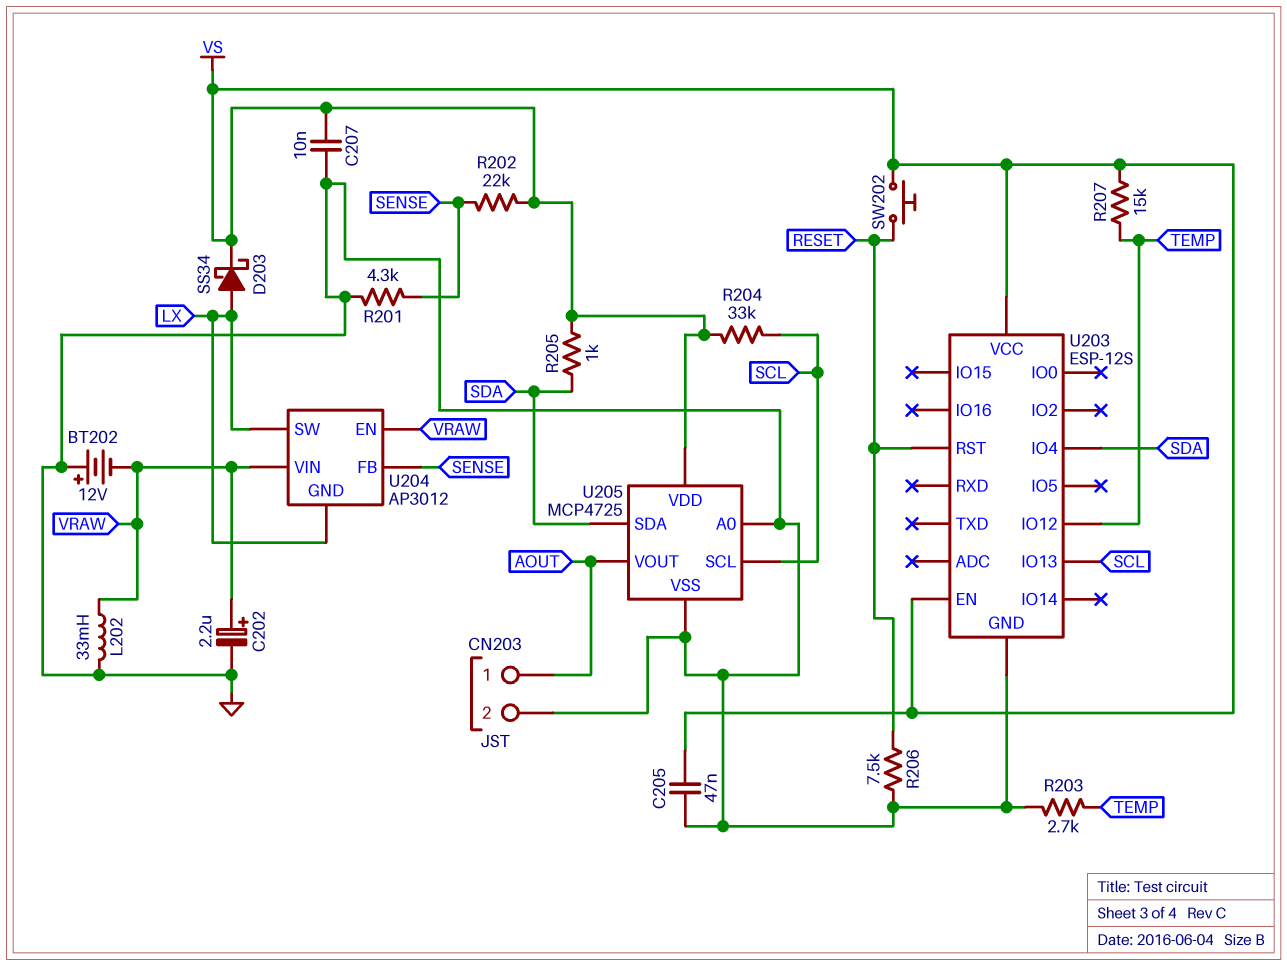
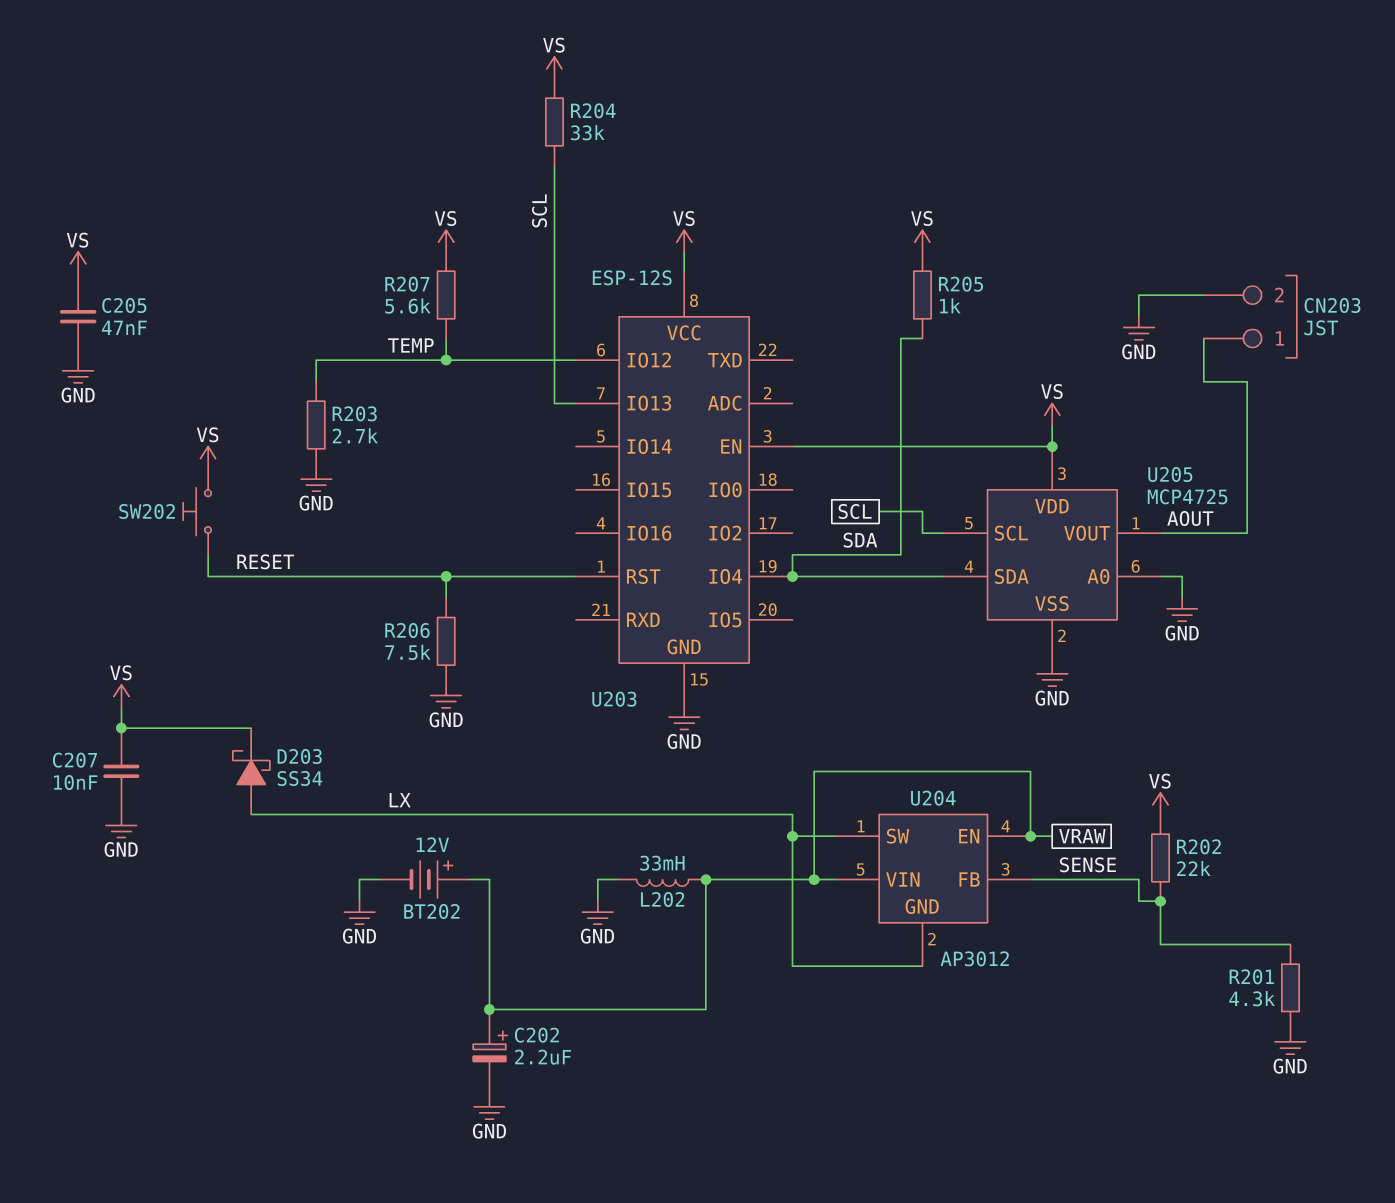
BT202: 12V (plus GND, minus VRAW) -> 12V (plus VRAW, minus GND)
R207: 15k (TEMP, VS) -> 5.6k (TEMP, VS)

